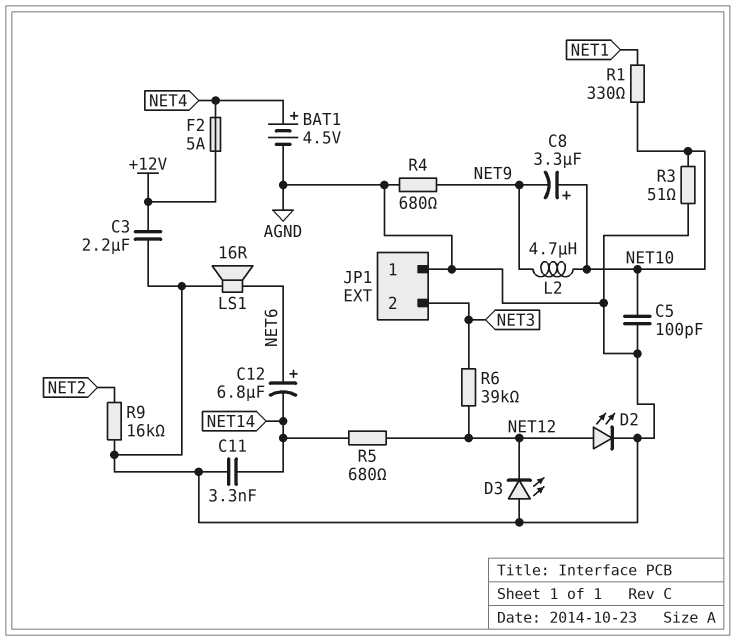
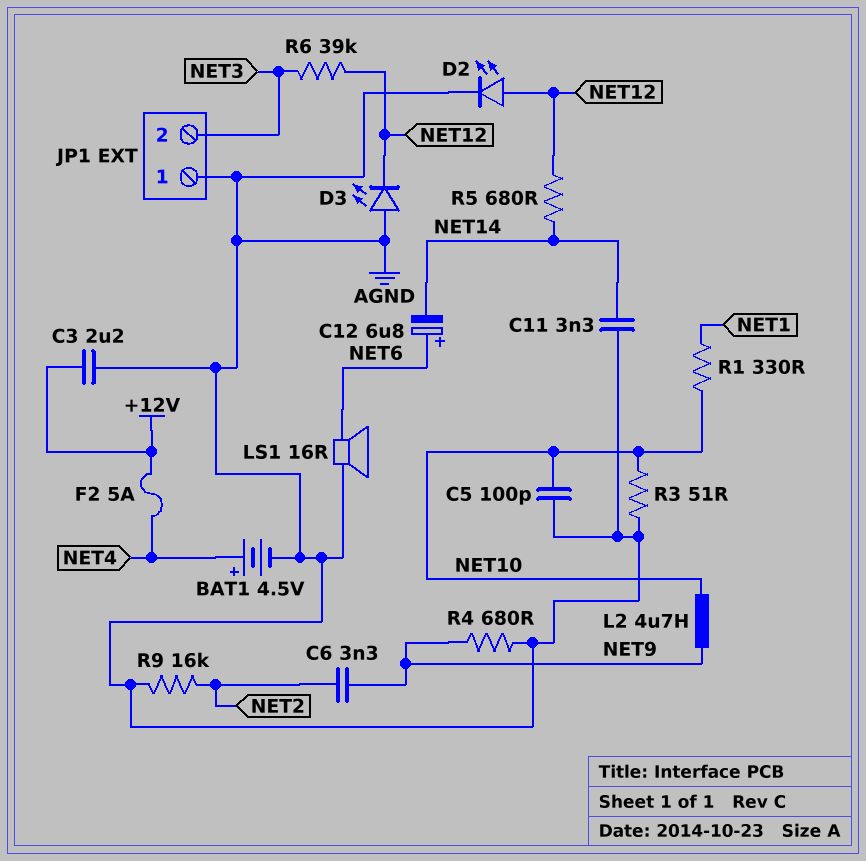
C6: none -> 3.3nF (NET2, NET9)
C8: 3.3uF (plus NET10, minus NET9) -> none

